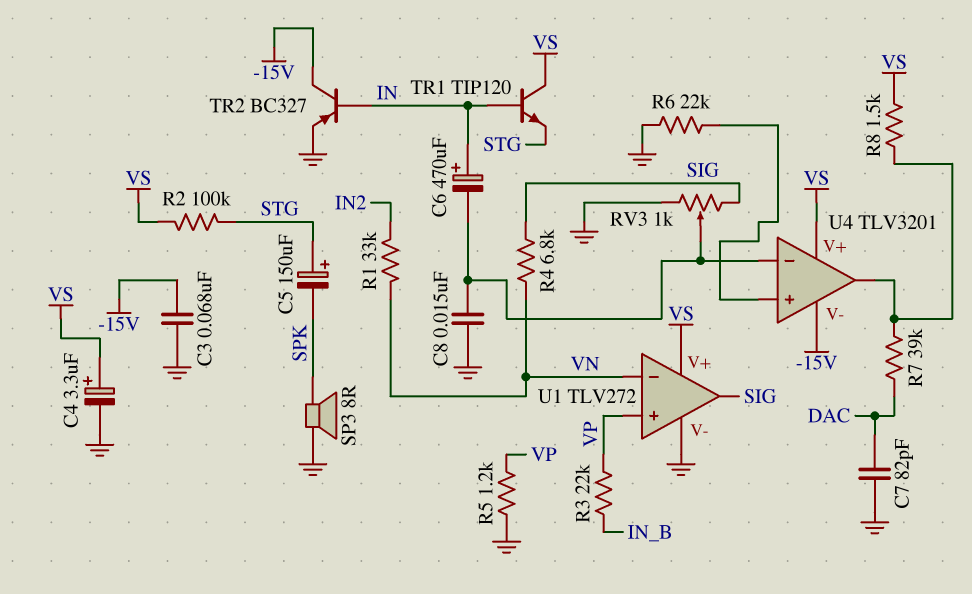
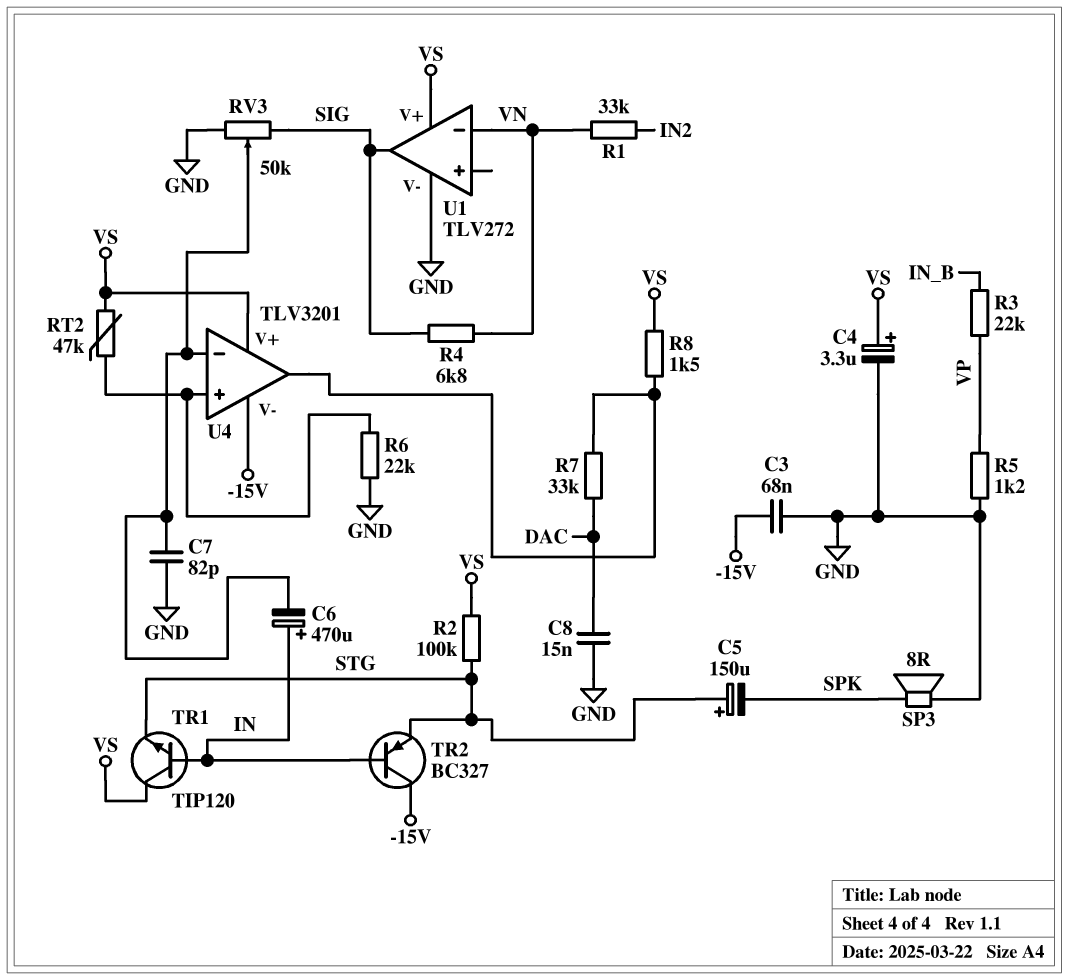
C7: 82pF (DAC, GND) -> 82pF (GND, U4/in-)
C8: 15nF (GND, U4/in-) -> 15nF (DAC, GND)
R7: 39k (DAC, U4/out) -> 33k (DAC, U4/out)
RT2: none -> 47k (U4/in+, VS)
RV3: 1k (GND, SIG, wiper U4/in-) -> 50k (GND, SIG, wiper U4/in-)
TR2: PNP BC327 (B IN, C -15V, E GND) -> PNP BC327 (B IN, C -15V, E STG)
U1 pin in+: VP -> none

